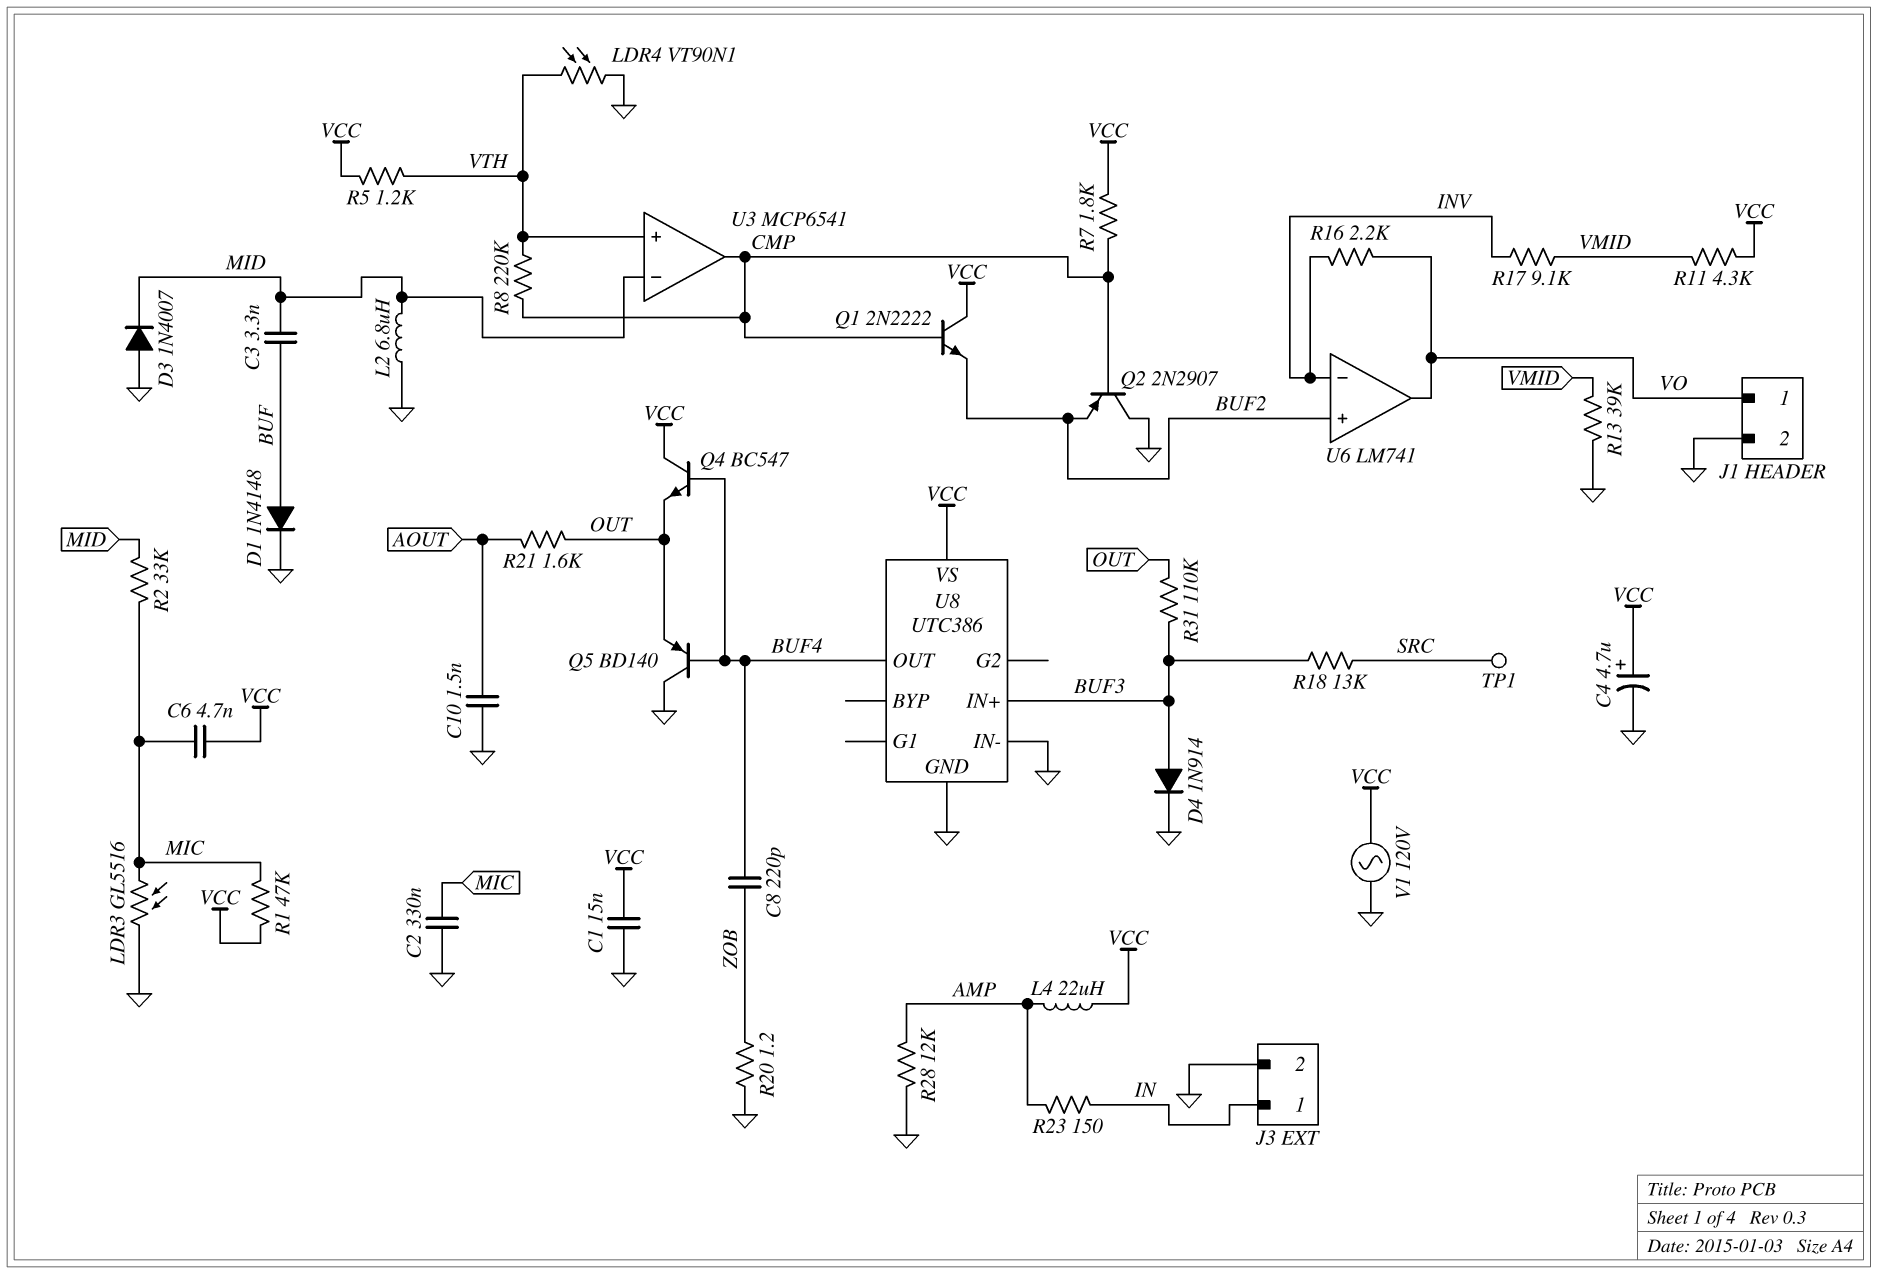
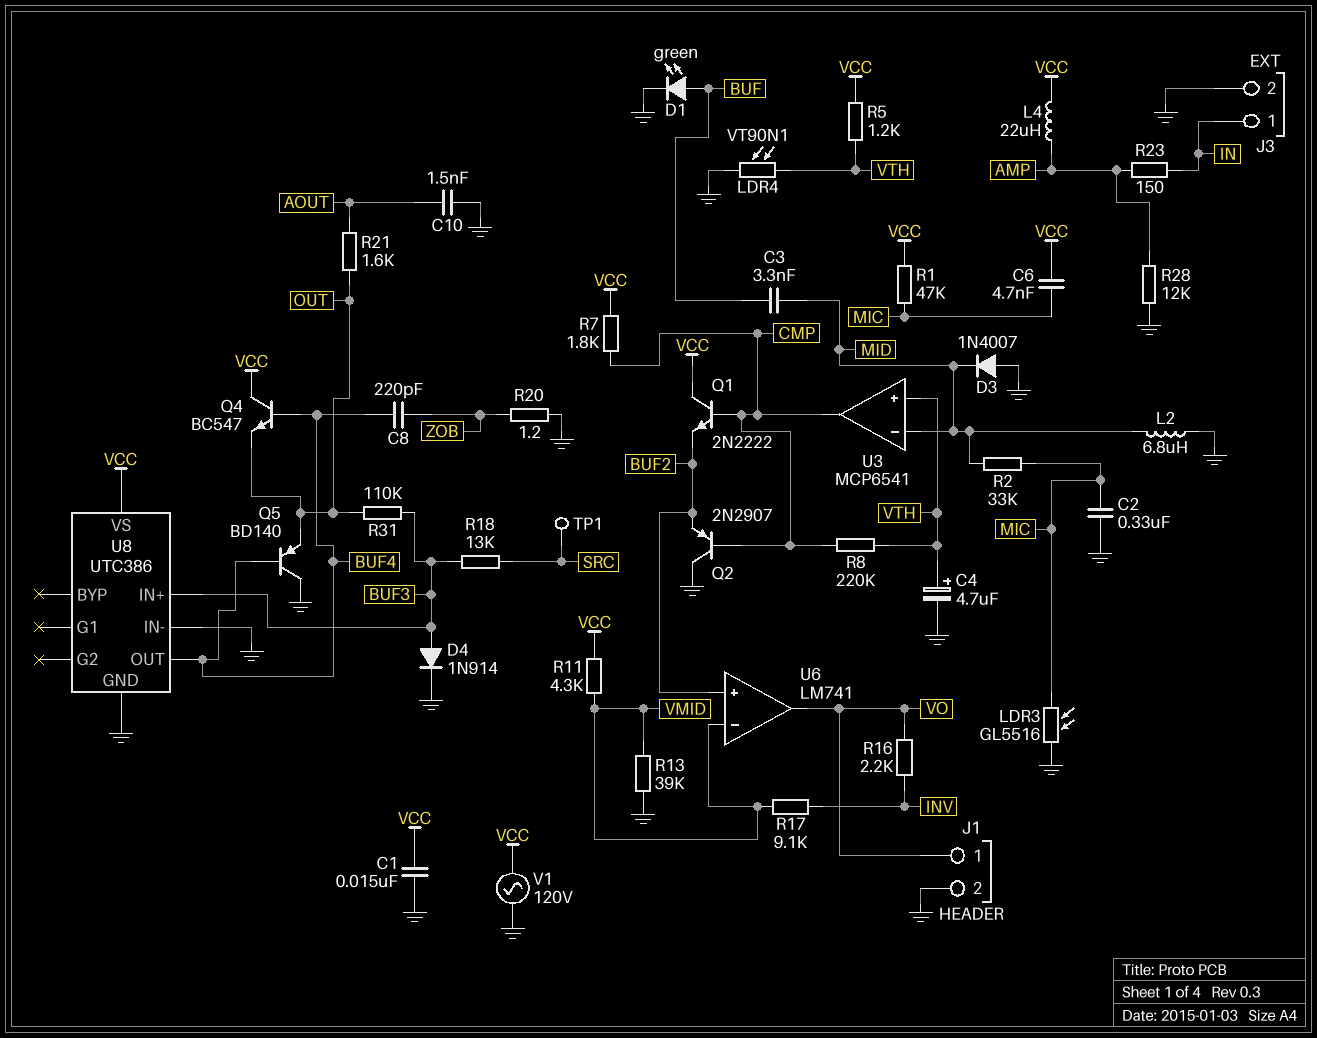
C4: 4.7uF (plus VCC, minus GND) -> 4.7uF (plus VTH, minus GND)
D1: diode 1N4148 (A BUF, K GND) -> LED green (A BUF, K GND)
U6 pin in-: INV -> VMID

